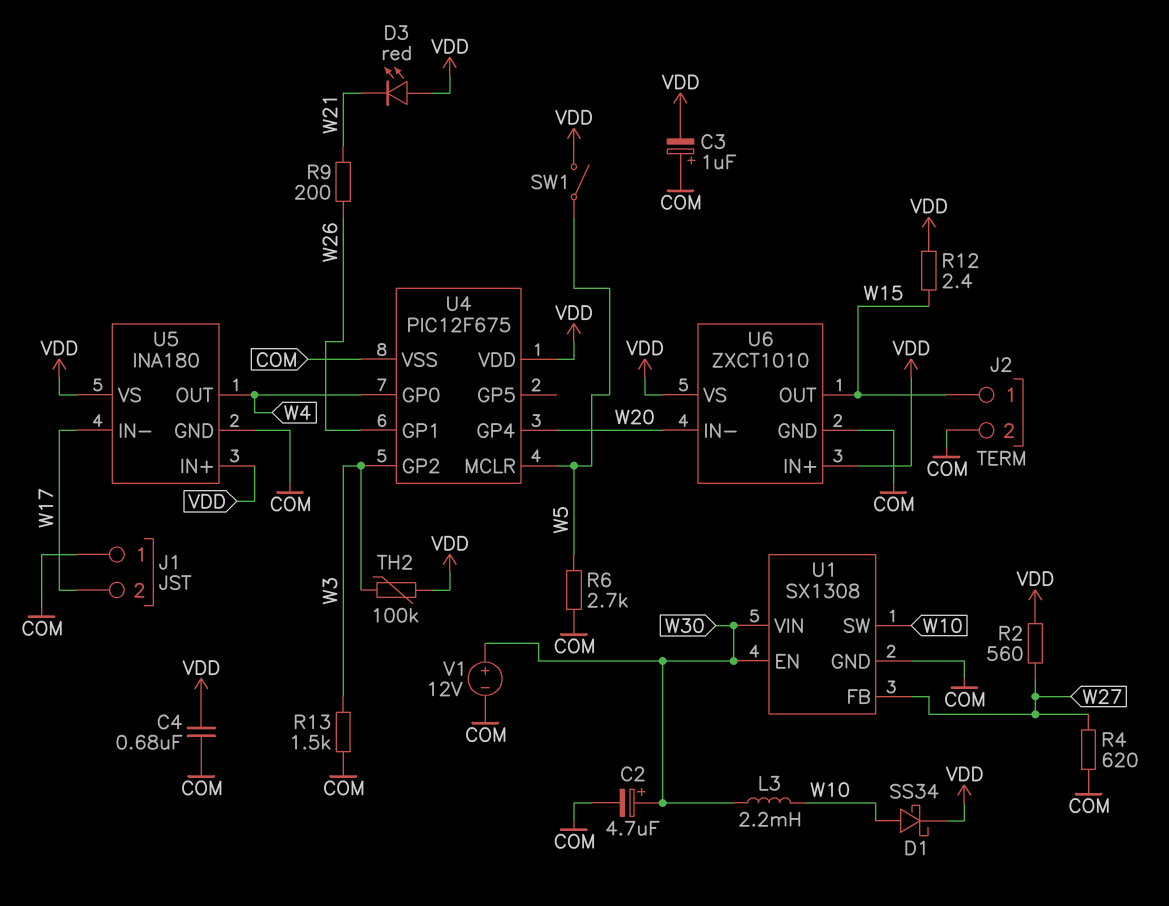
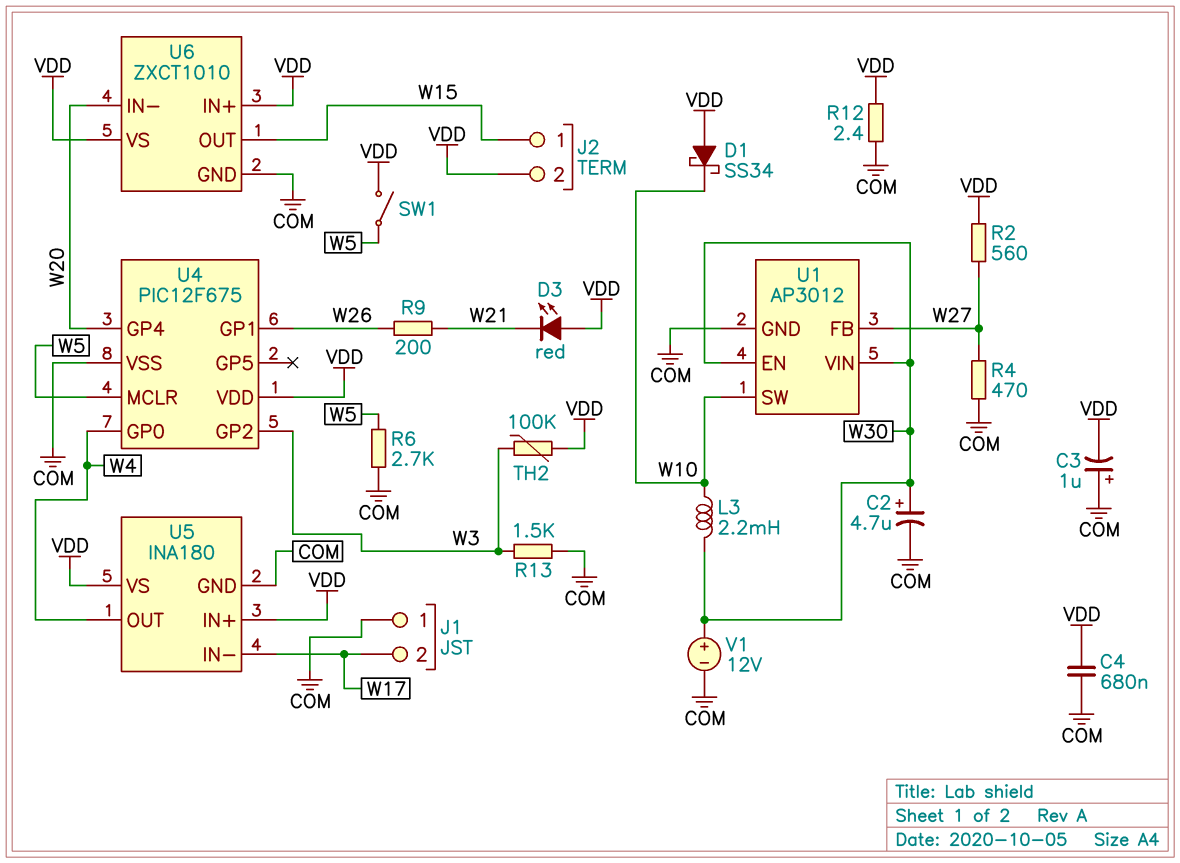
D1: schottky SS34 (A W10, K VDD) -> schottky SS34 (A VDD, K W10)
J2 pin 2: COM -> VDD
R4: 620 (COM, W27) -> 470 (COM, W27)
R12: 2.4 (VDD, W15) -> 2.4 (COM, VDD)
U1: SX1308 -> AP3012

